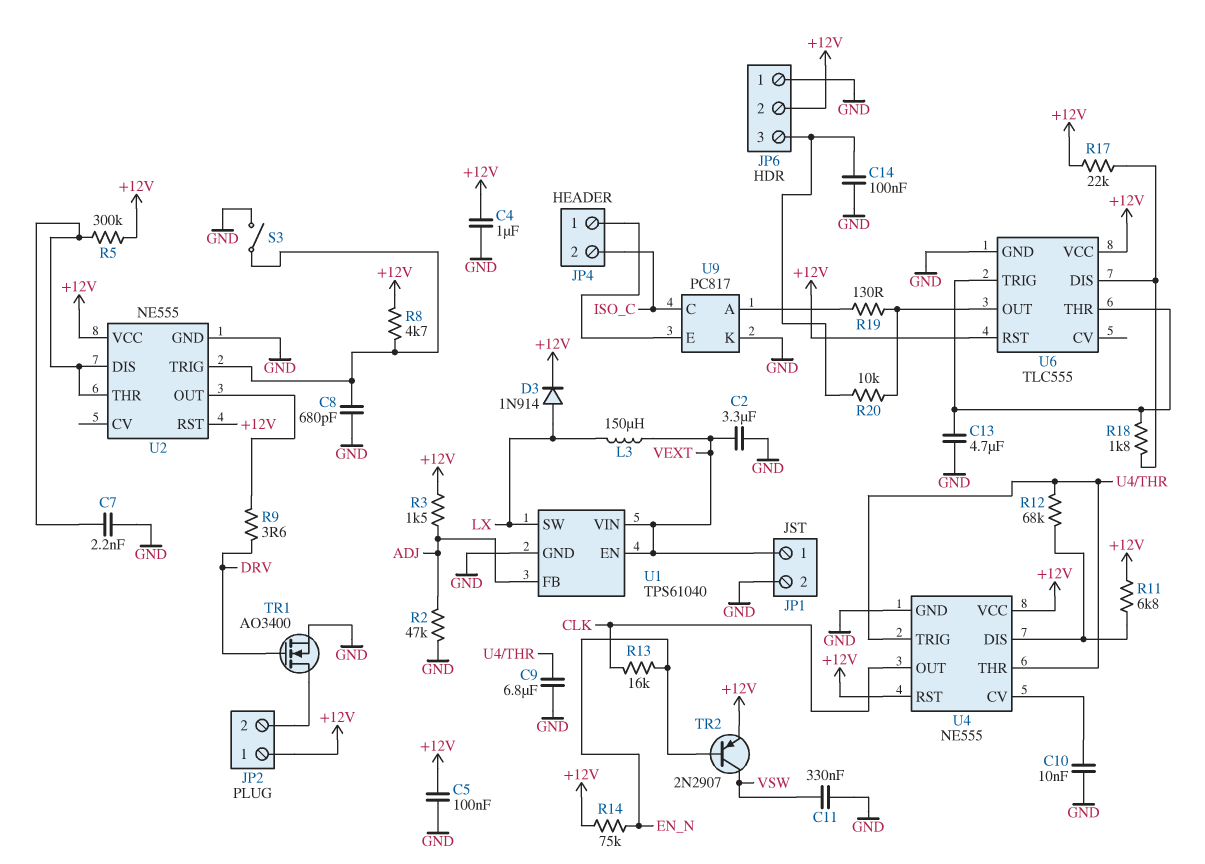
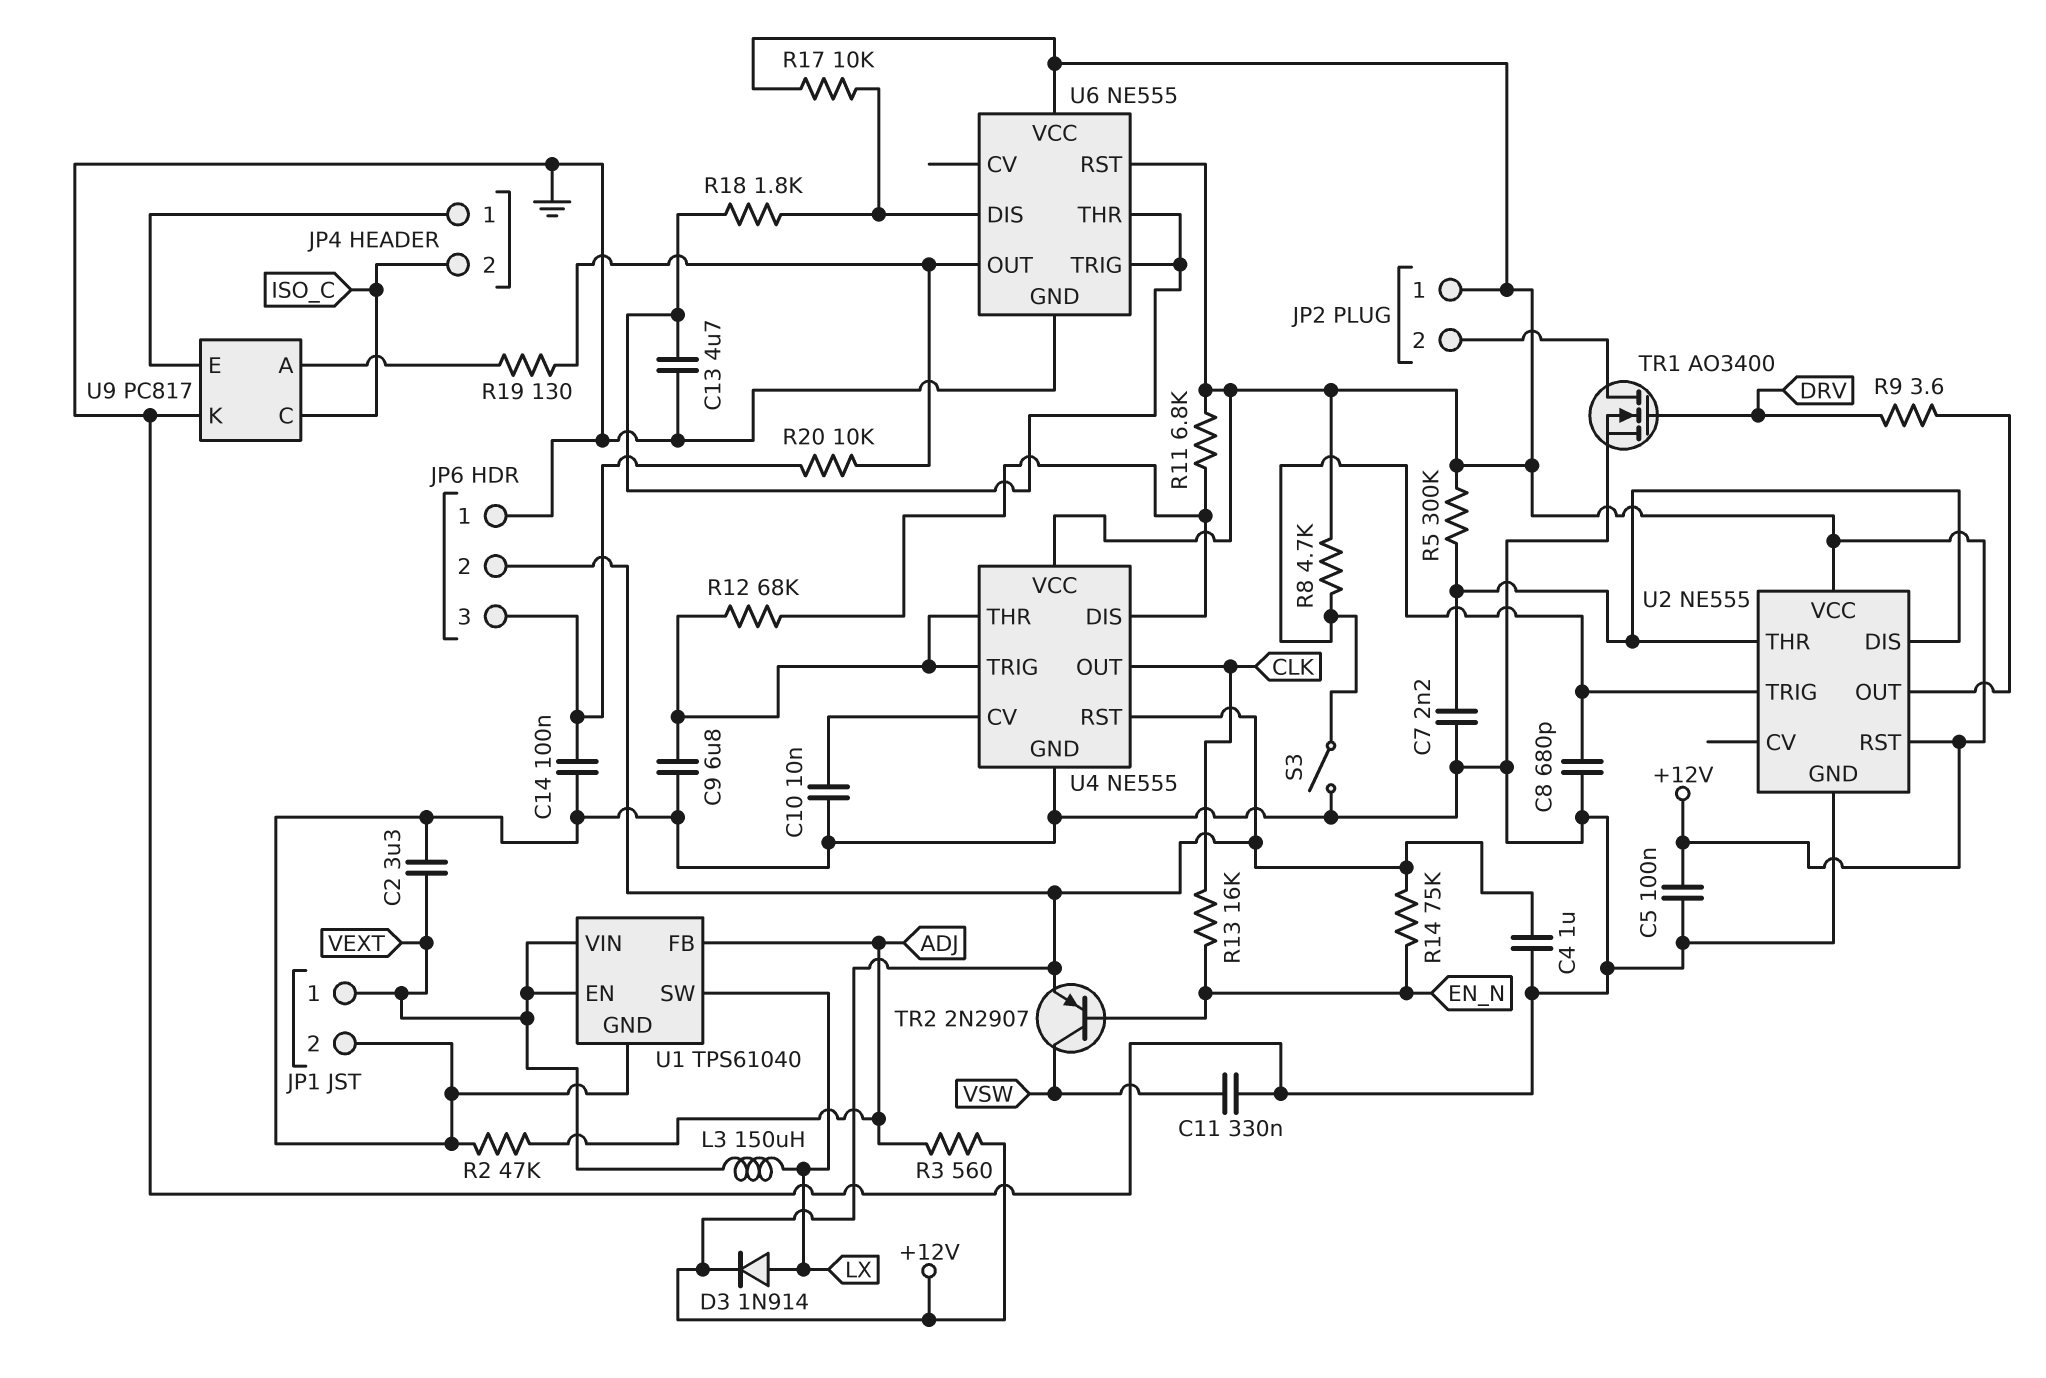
R3: 1.5k (+12V, ADJ) -> 560 (+12V, ADJ)
R17: 22k (+12V, U6/DIS) -> 10k (+12V, U6/DIS)
U6: TLC555 -> NE555

